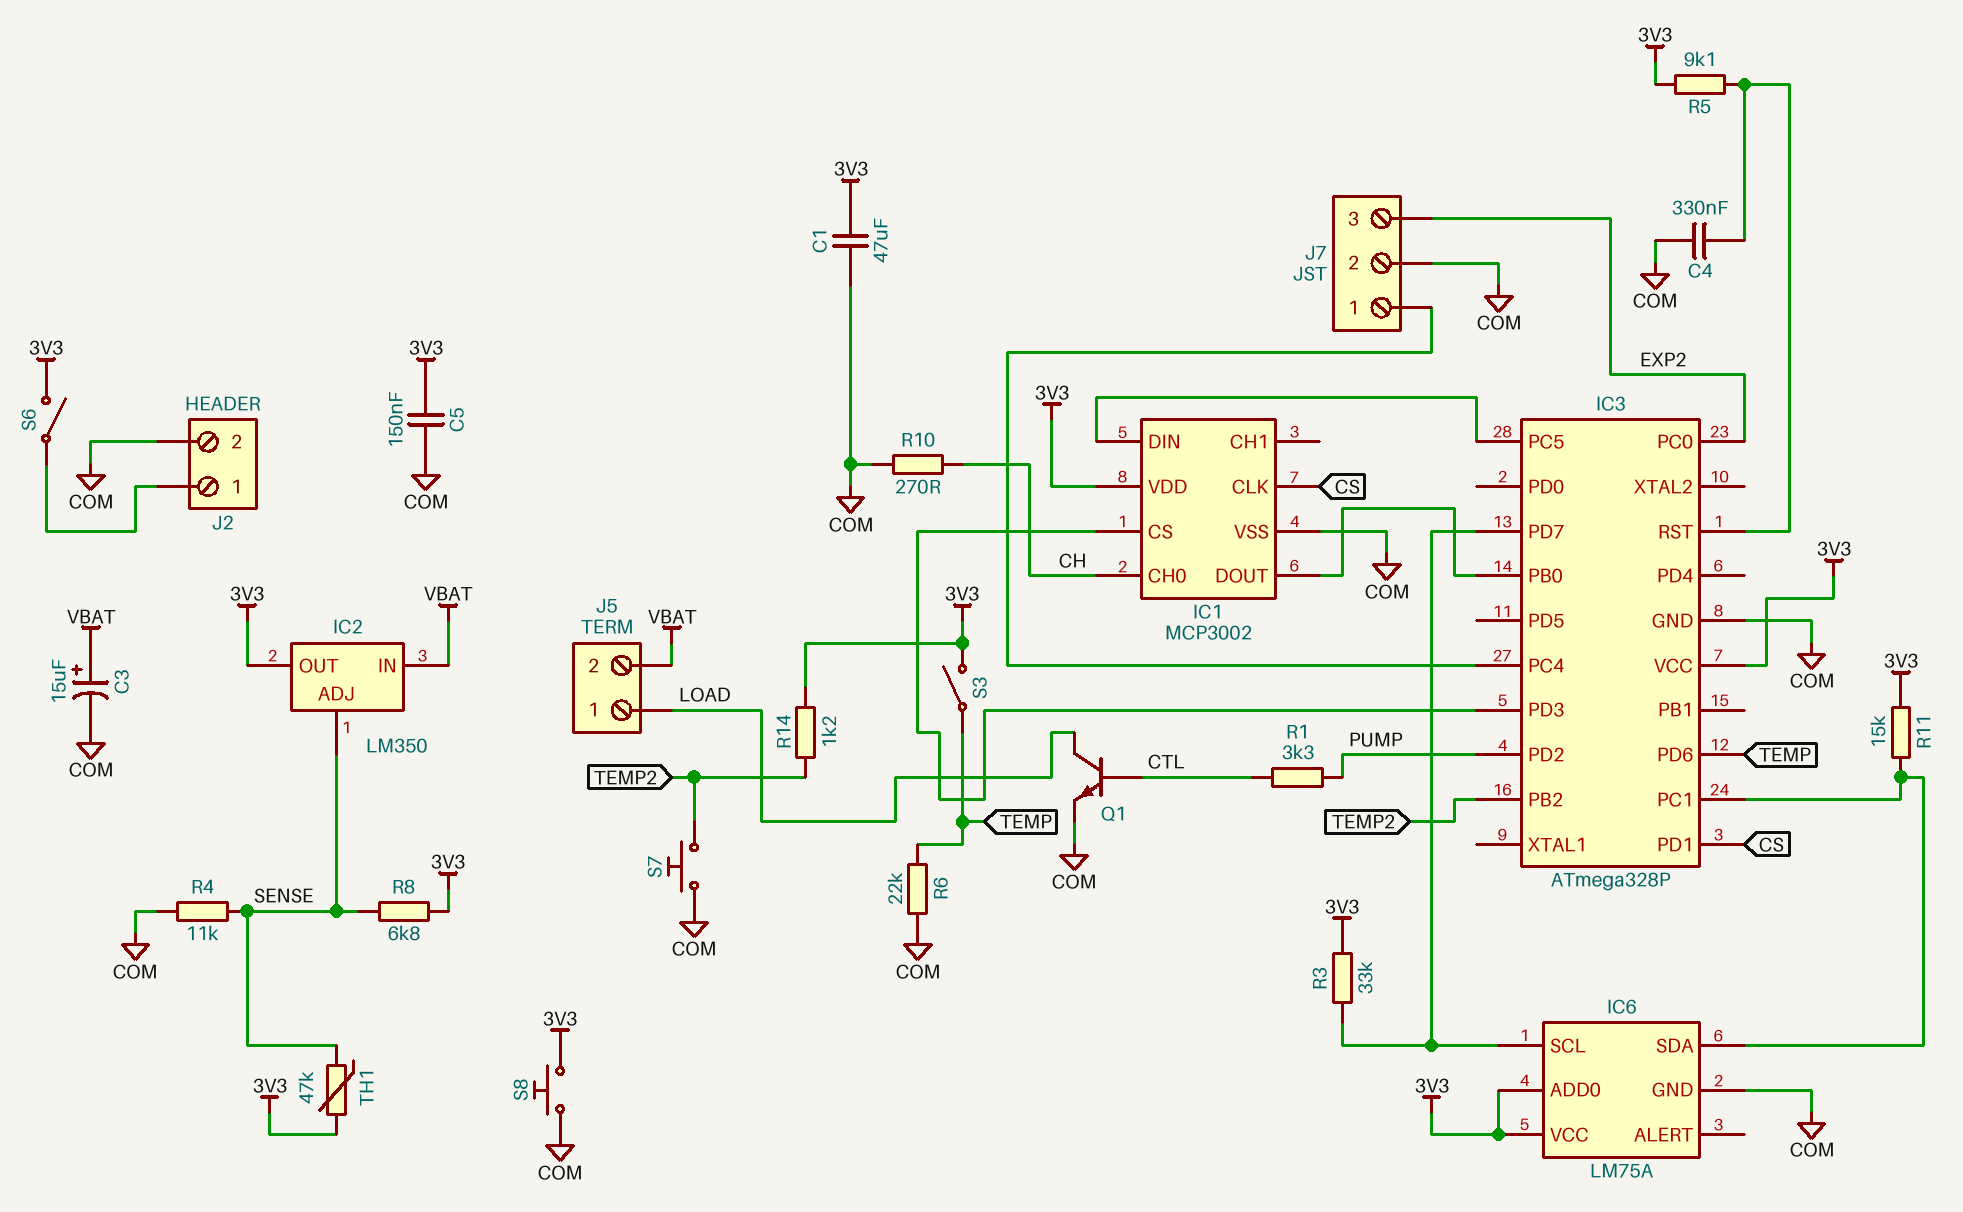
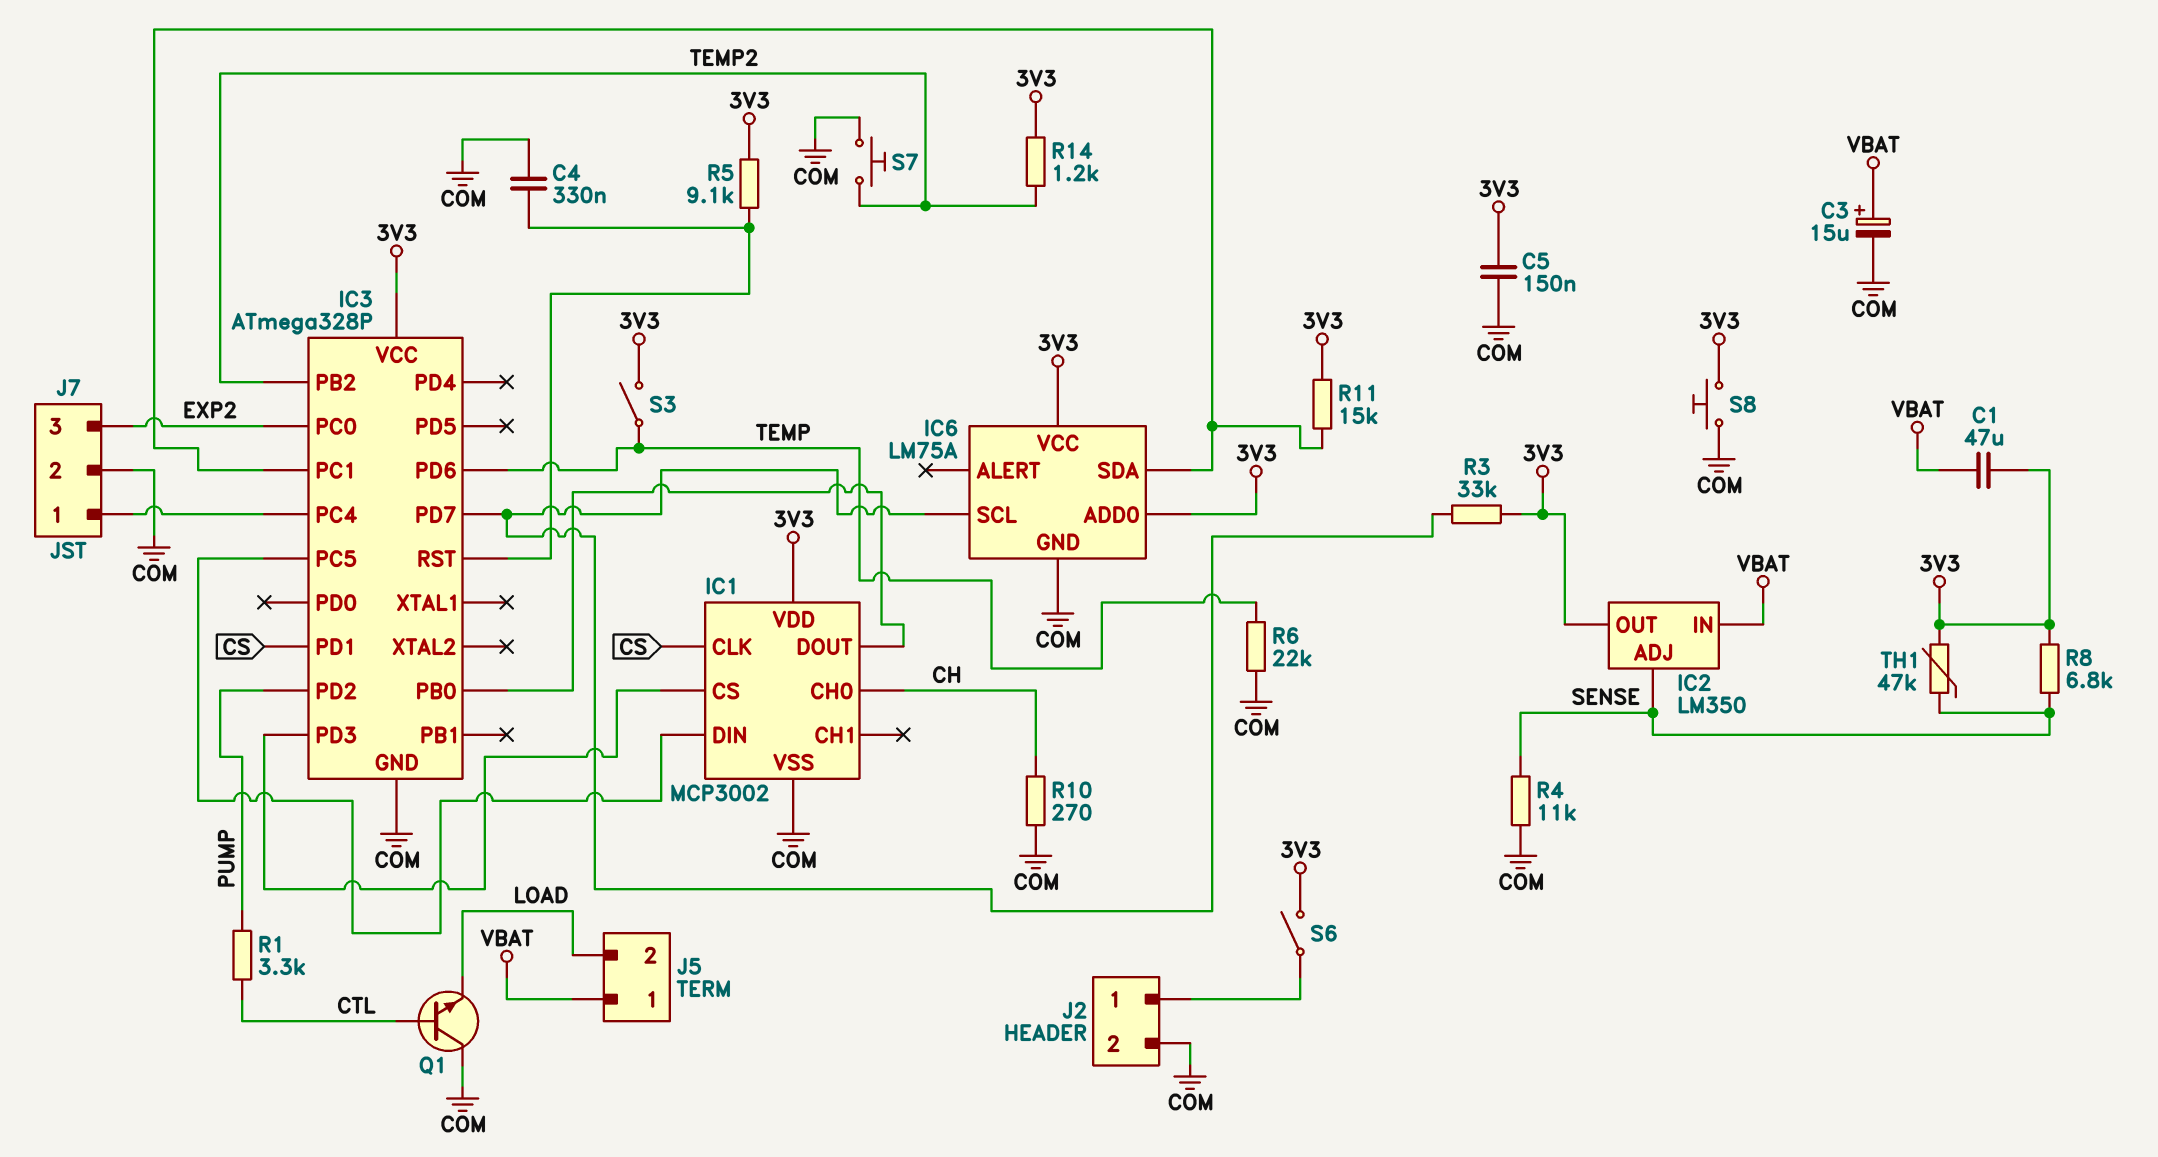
C1: 47uF (3V3, COM) -> 47uF (3V3, VBAT)
J5 pin 1: LOAD -> VBAT
J5 pin 2: VBAT -> LOAD
Q1: NPN (B CTL, C LOAD, E COM) -> NPN (B CTL, C COM, E LOAD)

